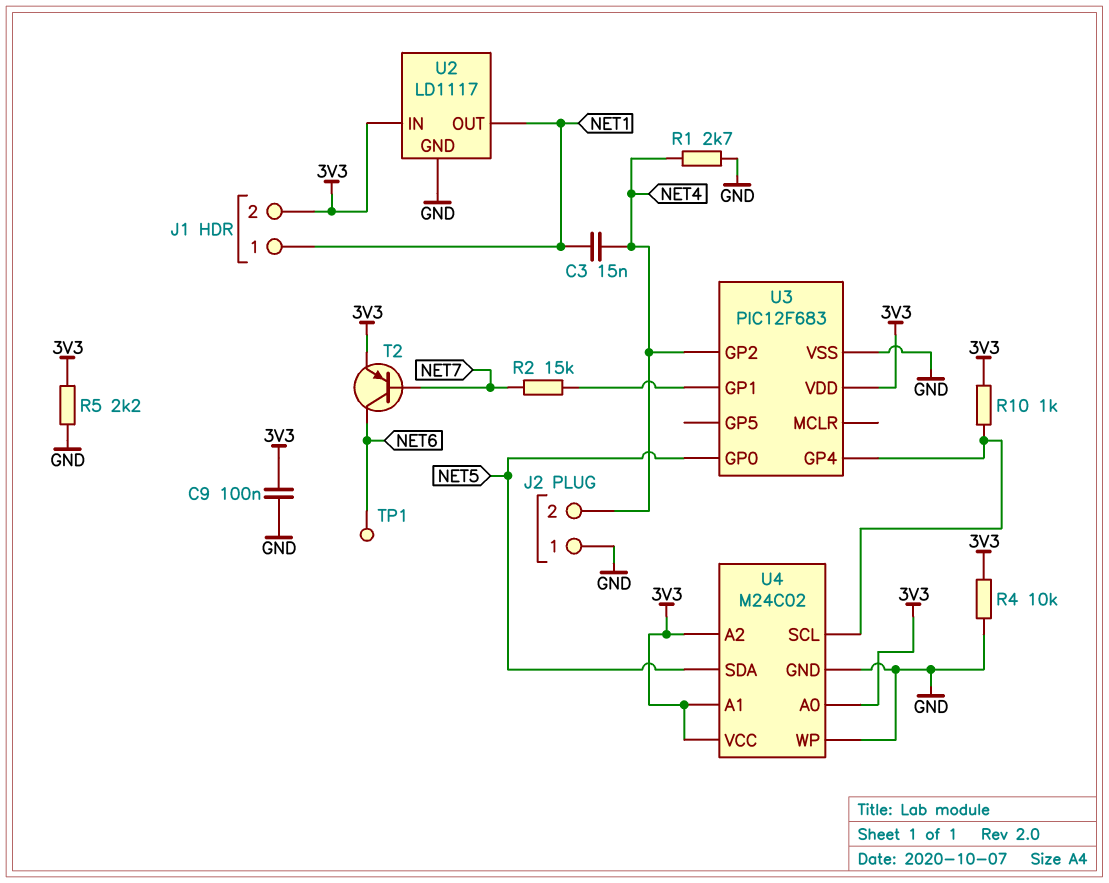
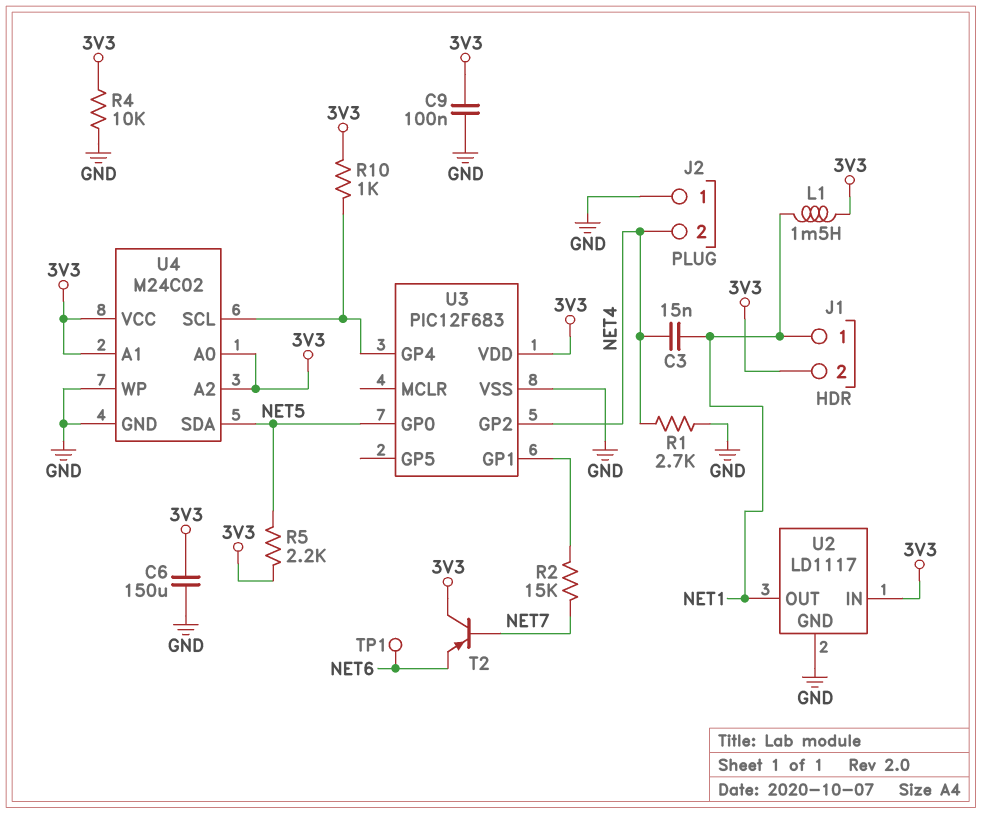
C6: none -> 150uF (3V3, GND)
L1: none -> 1.5mH (3V3, NET1)
R5: 2.2k (3V3, GND) -> 2.2k (3V3, NET5)
T2: PNP (B NET7, C NET6, E 3V3) -> PNP (B NET7, C 3V3, E NET6)

